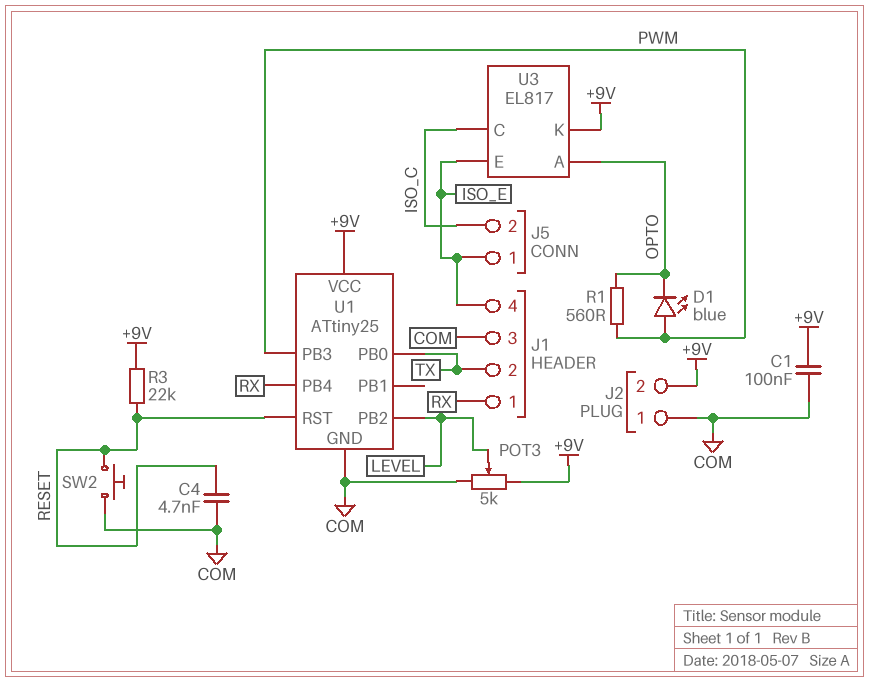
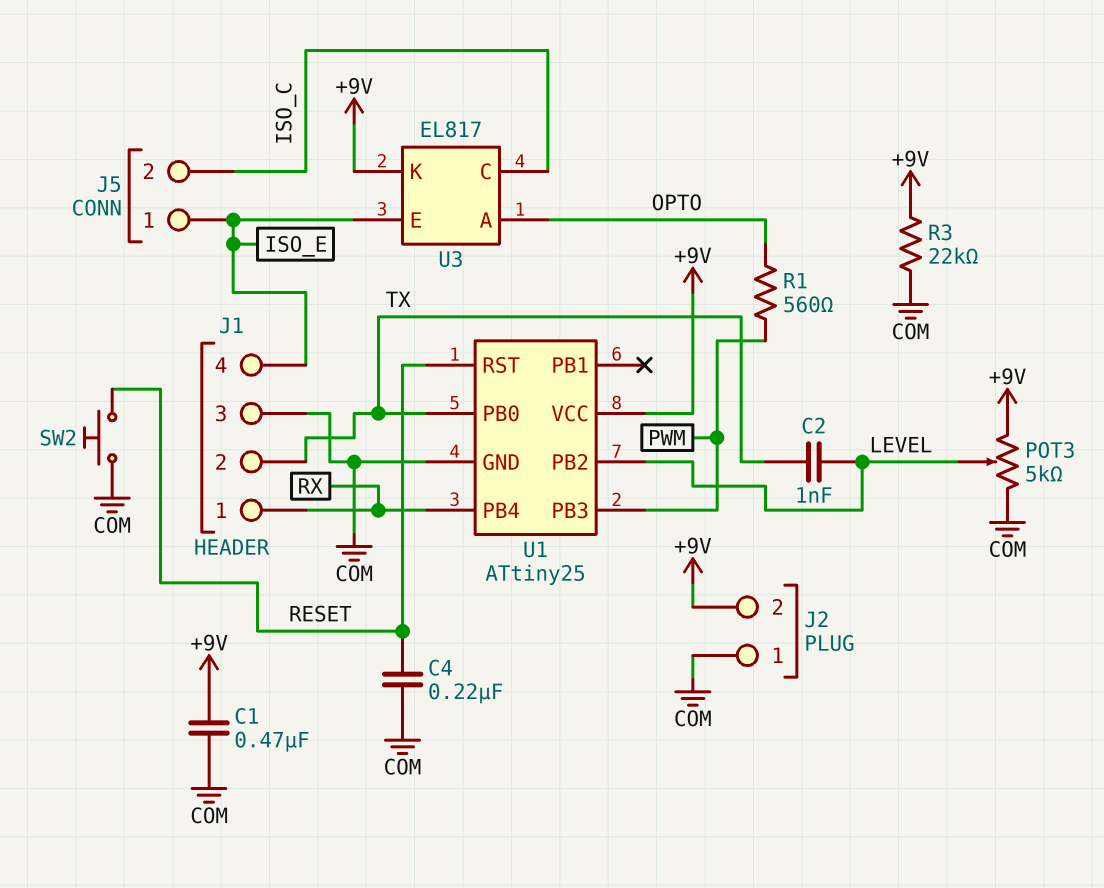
C1: 100nF (+9V, COM) -> 470nF (+9V, COM)
C2: none -> 1nF (LEVEL, TX)
C4: 4.7nF (COM, RESET) -> 220nF (COM, RESET)
D1: LED blue (A PWM, K OPTO) -> none
R3: 22k (+9V, RESET) -> 22k (+9V, COM)

